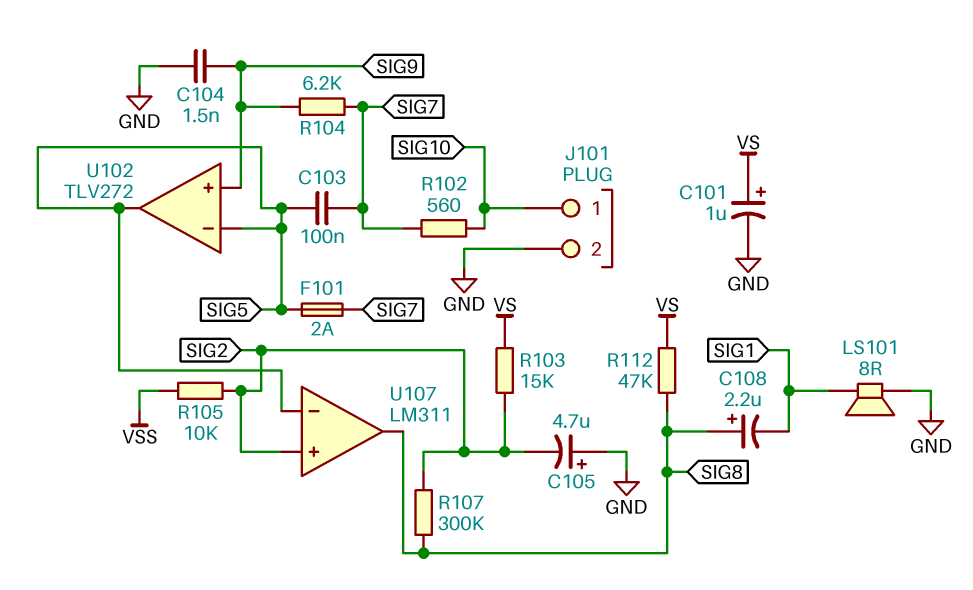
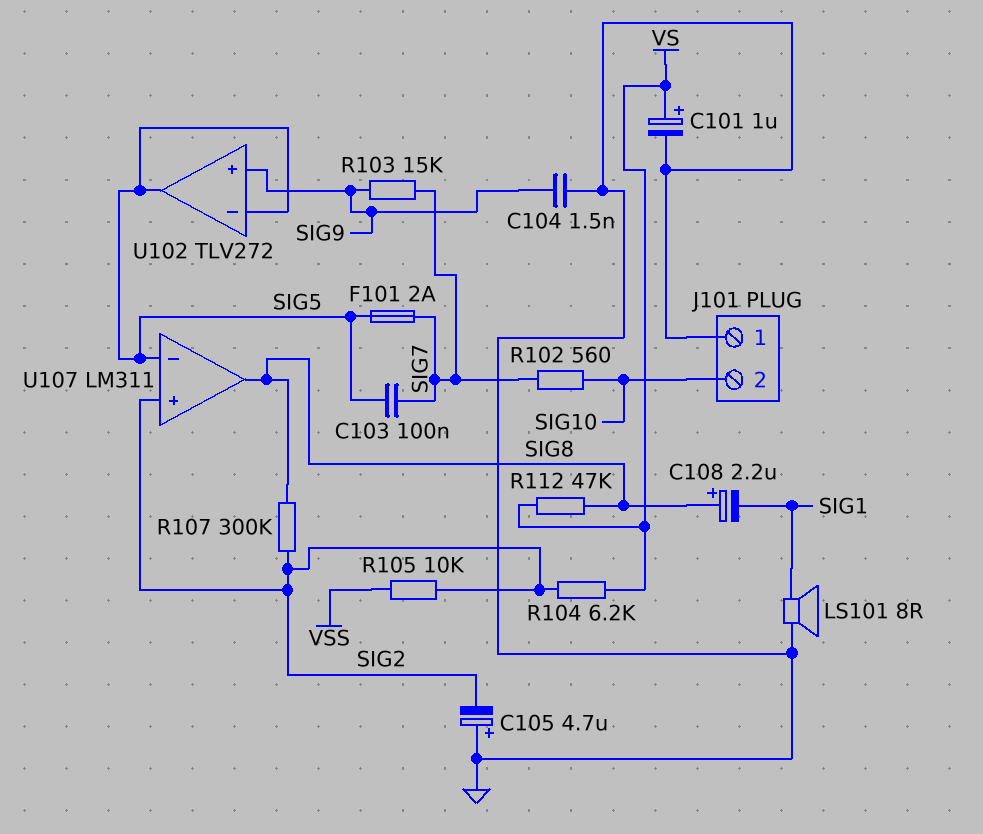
J101 pin 1: SIG10 -> GND
J101 pin 2: GND -> SIG10
R103: 15k (SIG2, VS) -> 15k (SIG7, SIG9)
R104: 6.2k (SIG7, SIG9) -> 6.2k (SIG2, VS)

